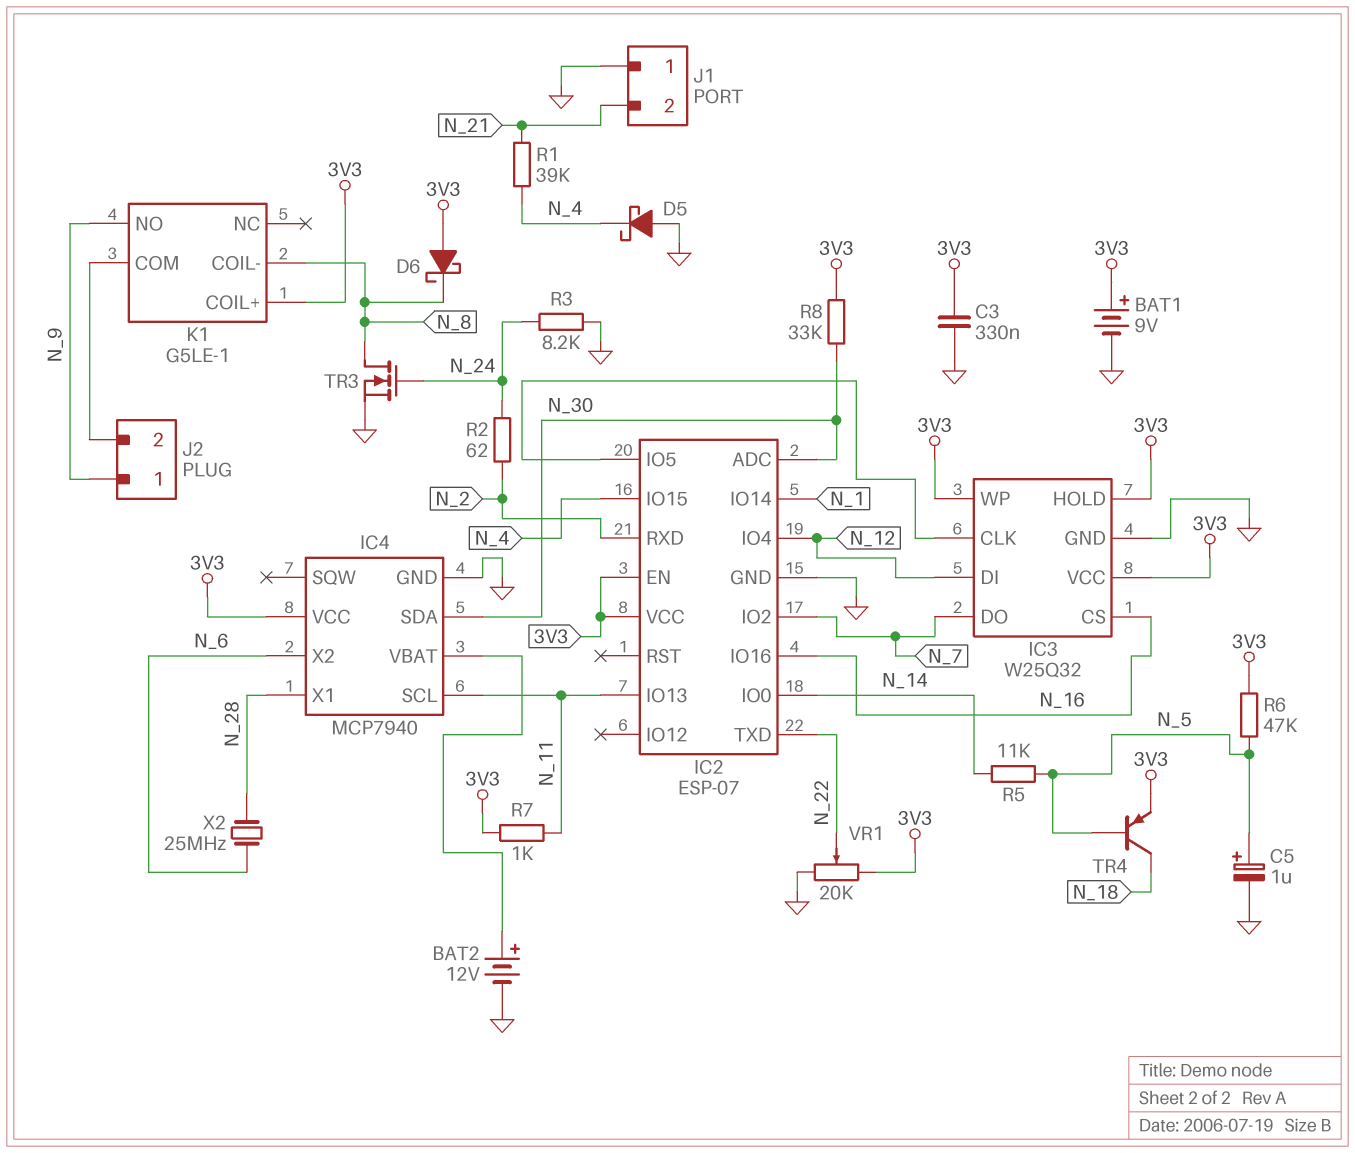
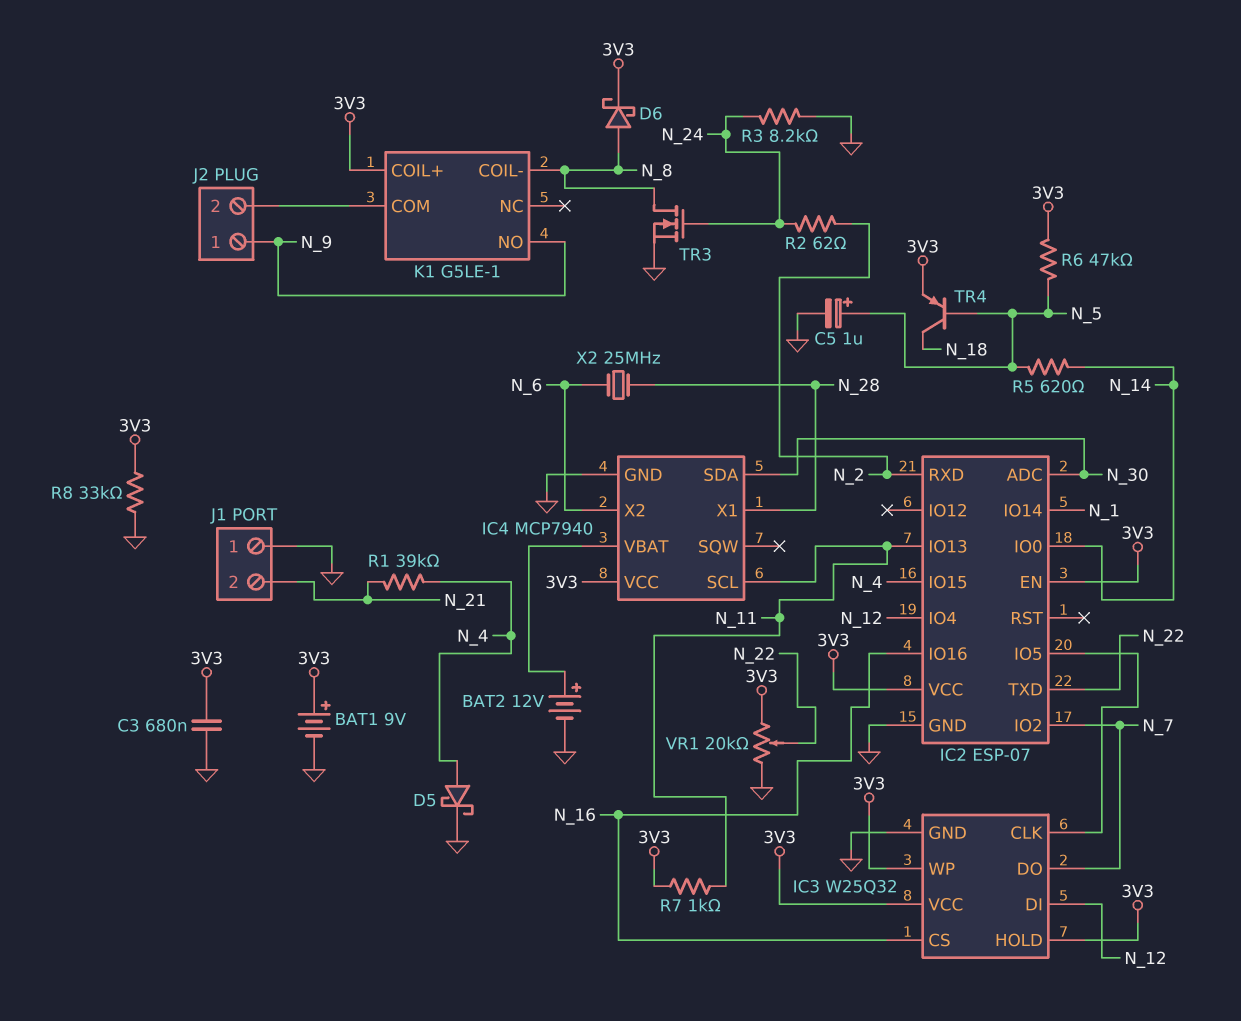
C3: 330nF (3V3, GND) -> 680nF (3V3, GND)
D5: schottky (A GND, K N_4) -> schottky (A N_4, K GND)
D6: schottky (A 3V3, K N_8) -> schottky (A N_8, K 3V3)
R5: 11k (N_5, N_14) -> 620 (N_5, N_14)
R8: 33k (3V3, N_30) -> 33k (3V3, GND)

